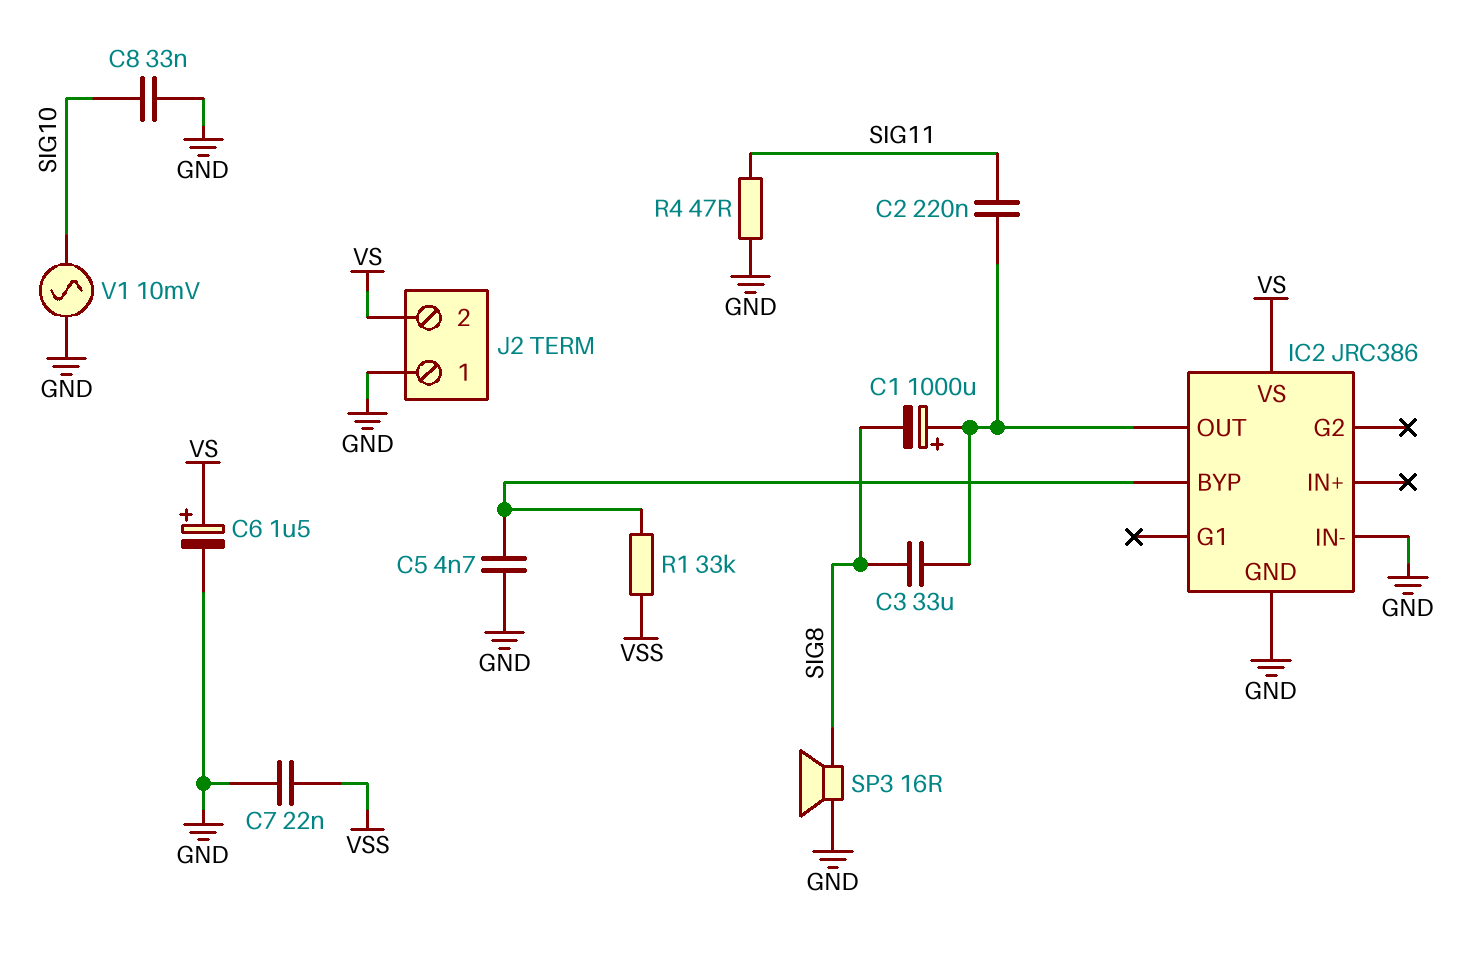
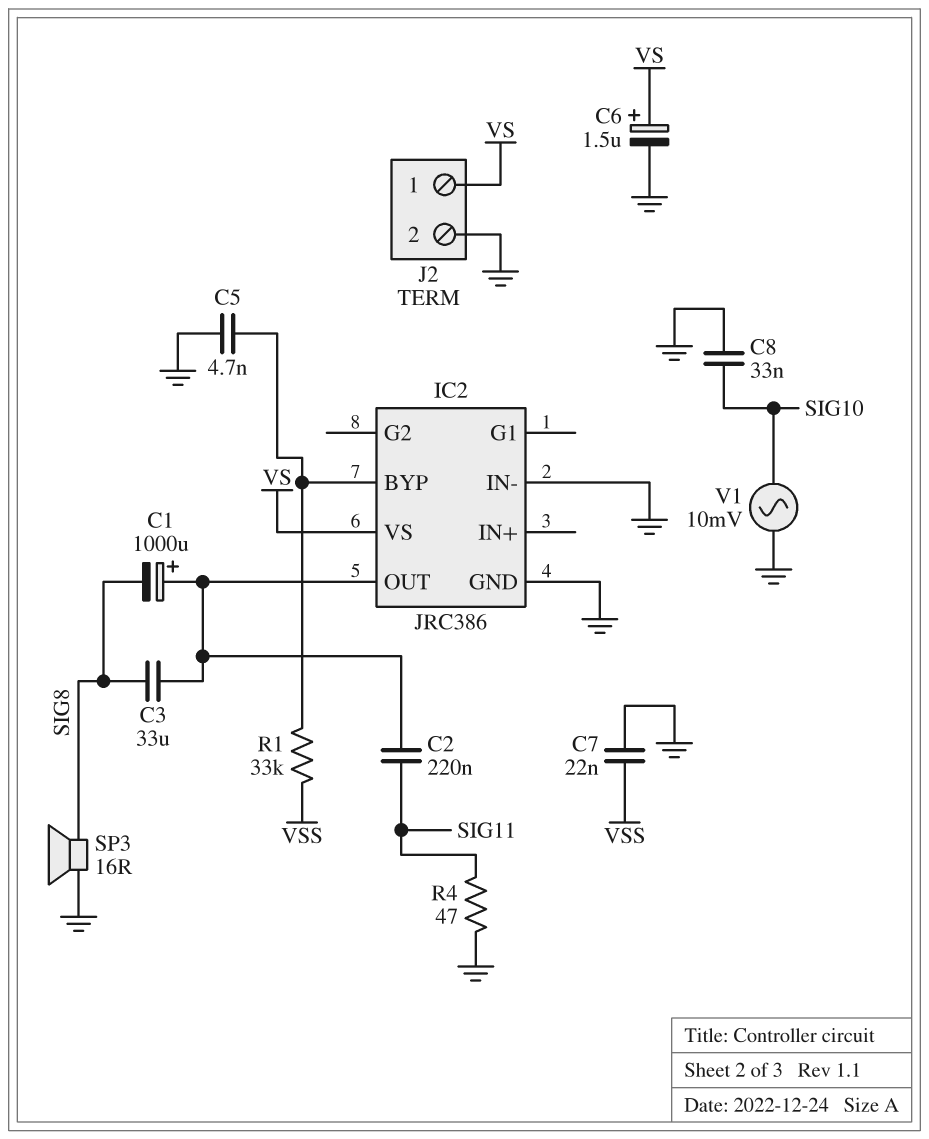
J2 pin 1: GND -> VS
J2 pin 2: VS -> GND

